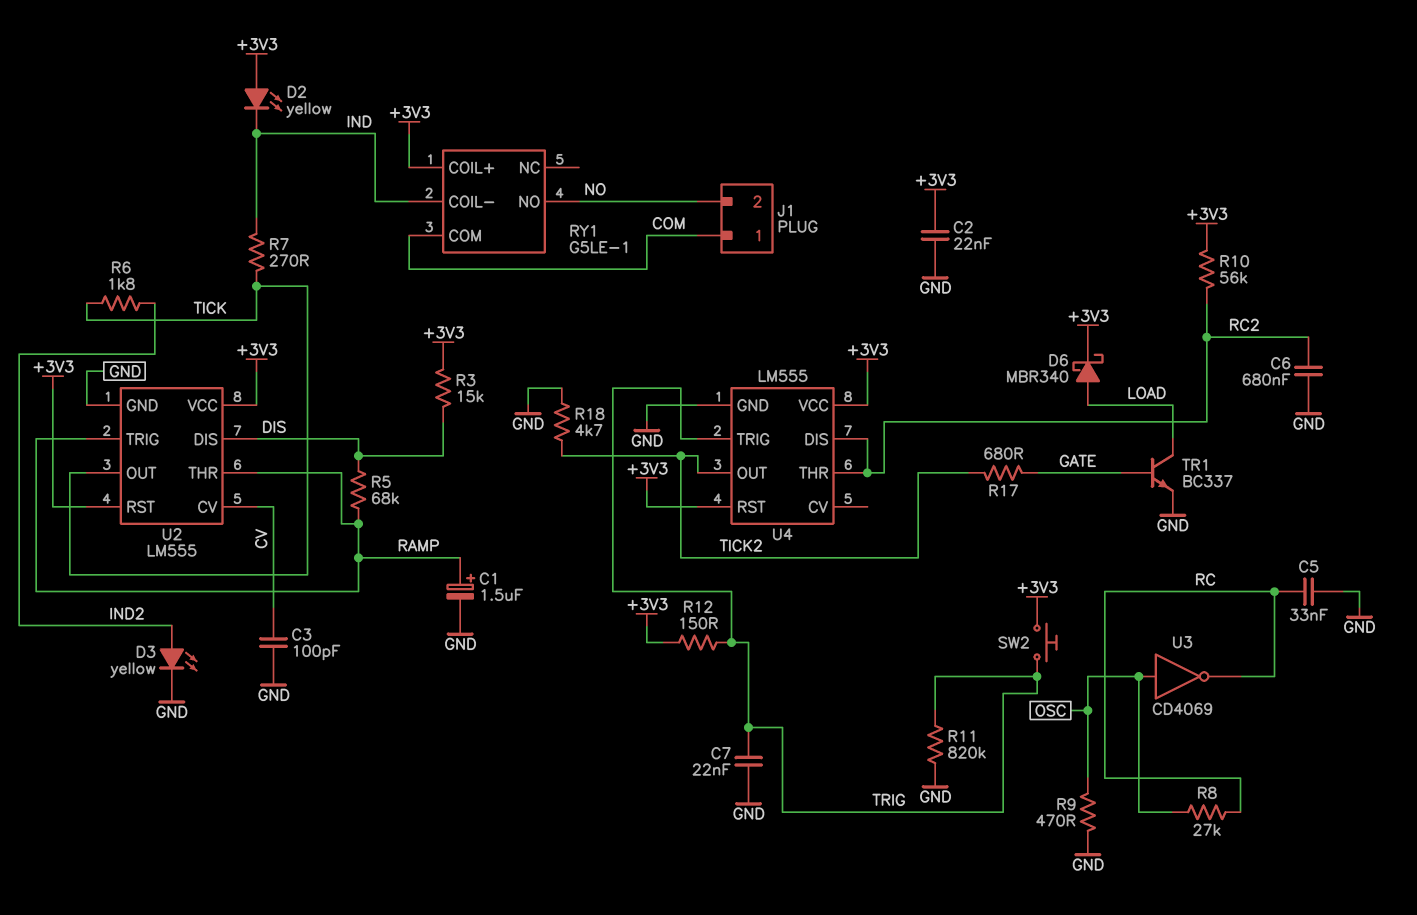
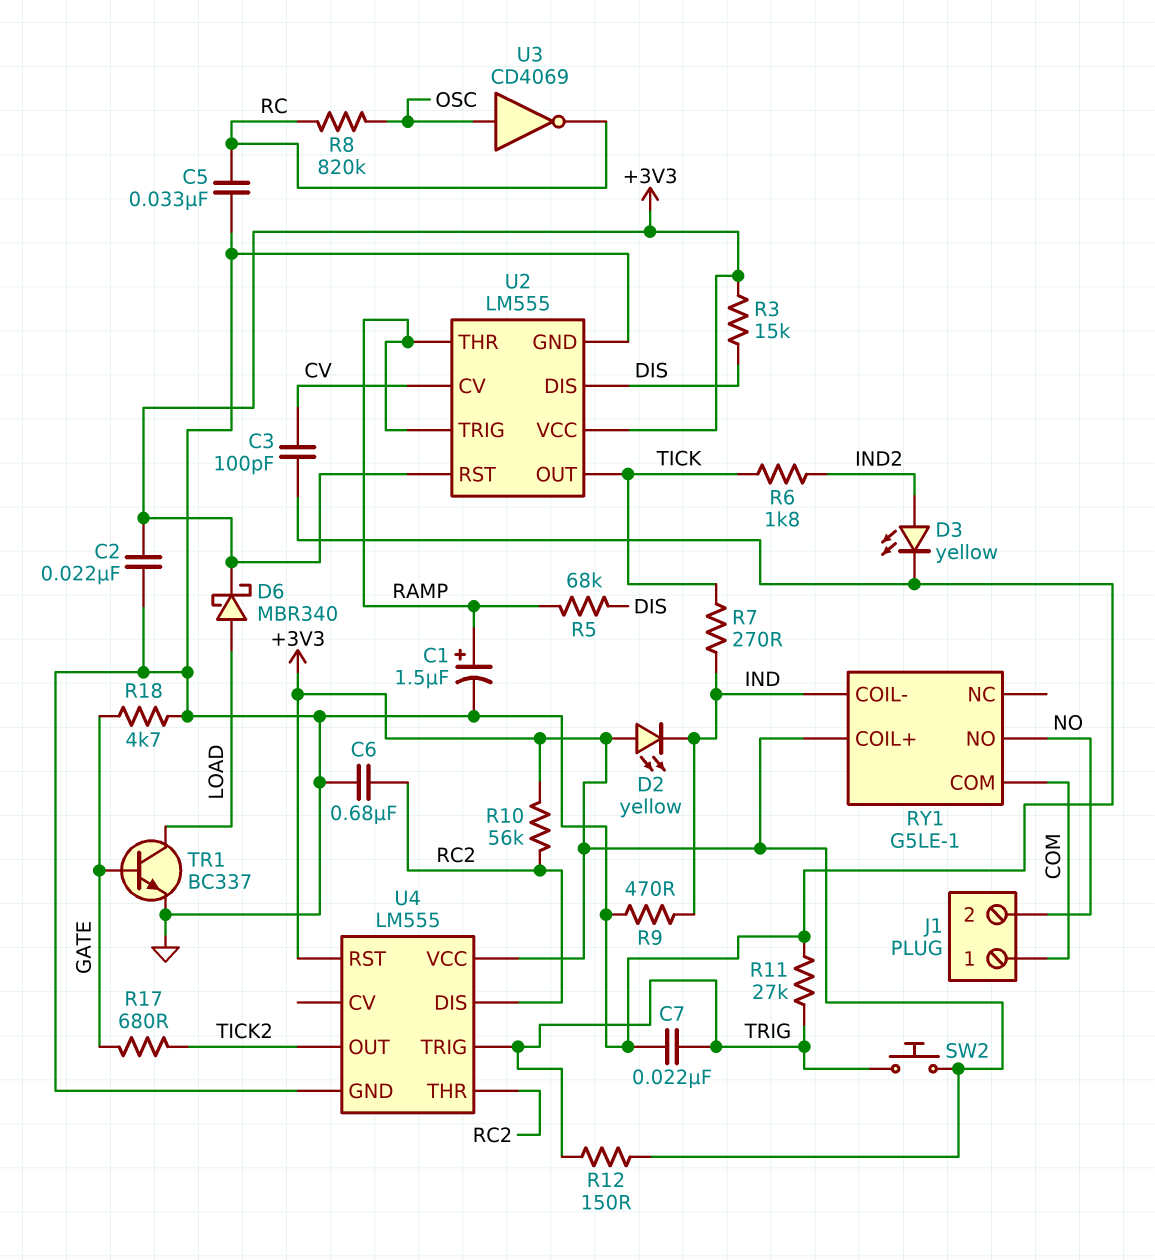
R8: 27k (OSC, RC) -> 820k (OSC, RC)
R9: 470 (GND, OSC) -> 470 (GND, IND)
R11: 820k (GND, TRIG) -> 27k (GND, TRIG)
R18: 4.7k (GND, TICK2) -> 4.7k (GATE, GND)

